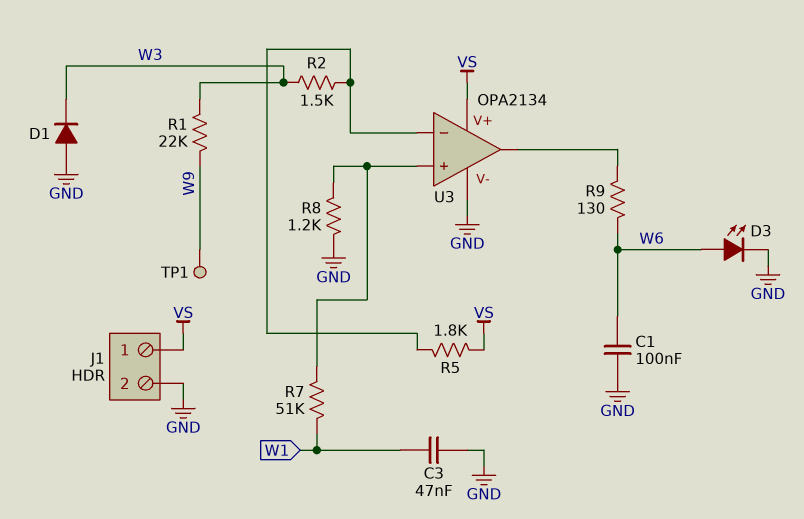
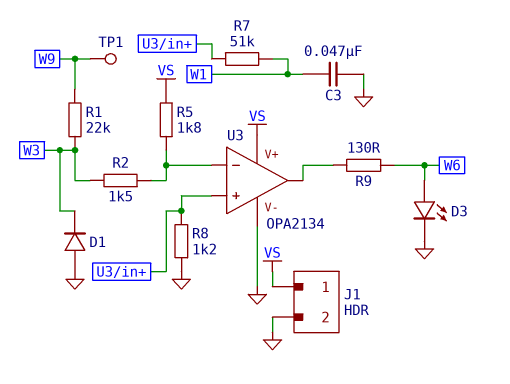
C1: 100nF (GND, W6) -> none

